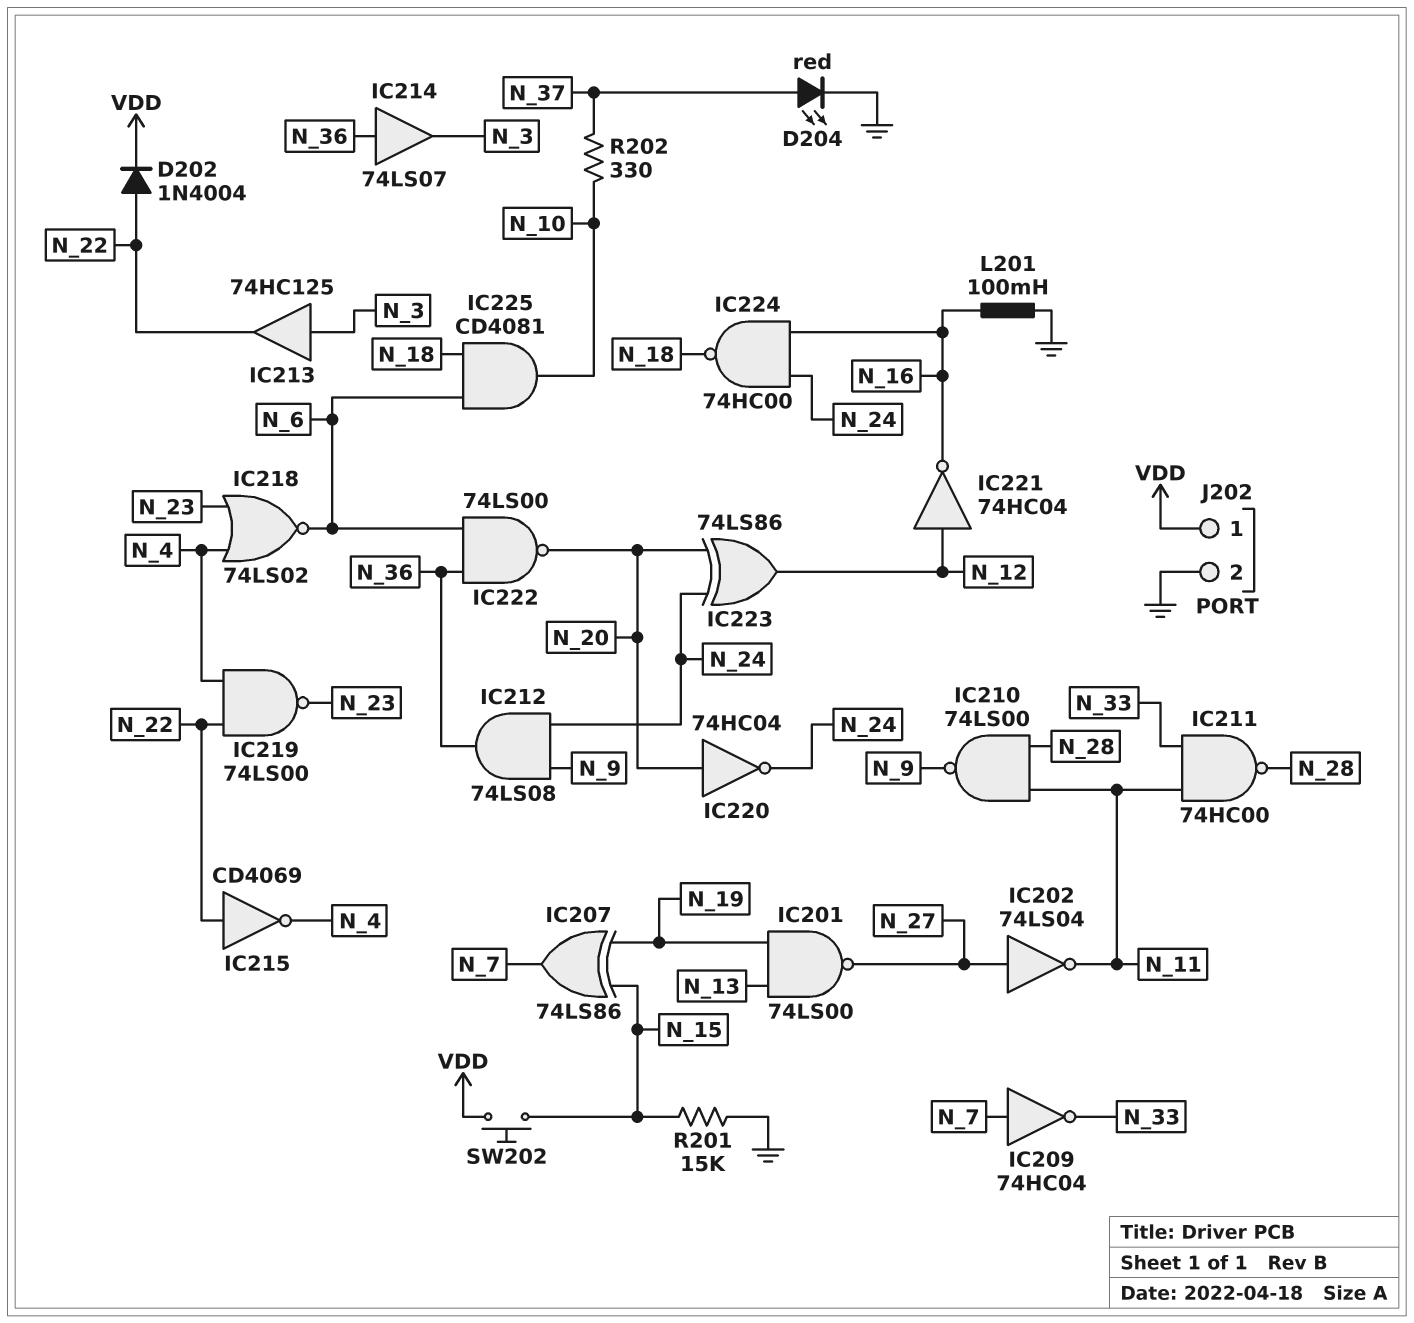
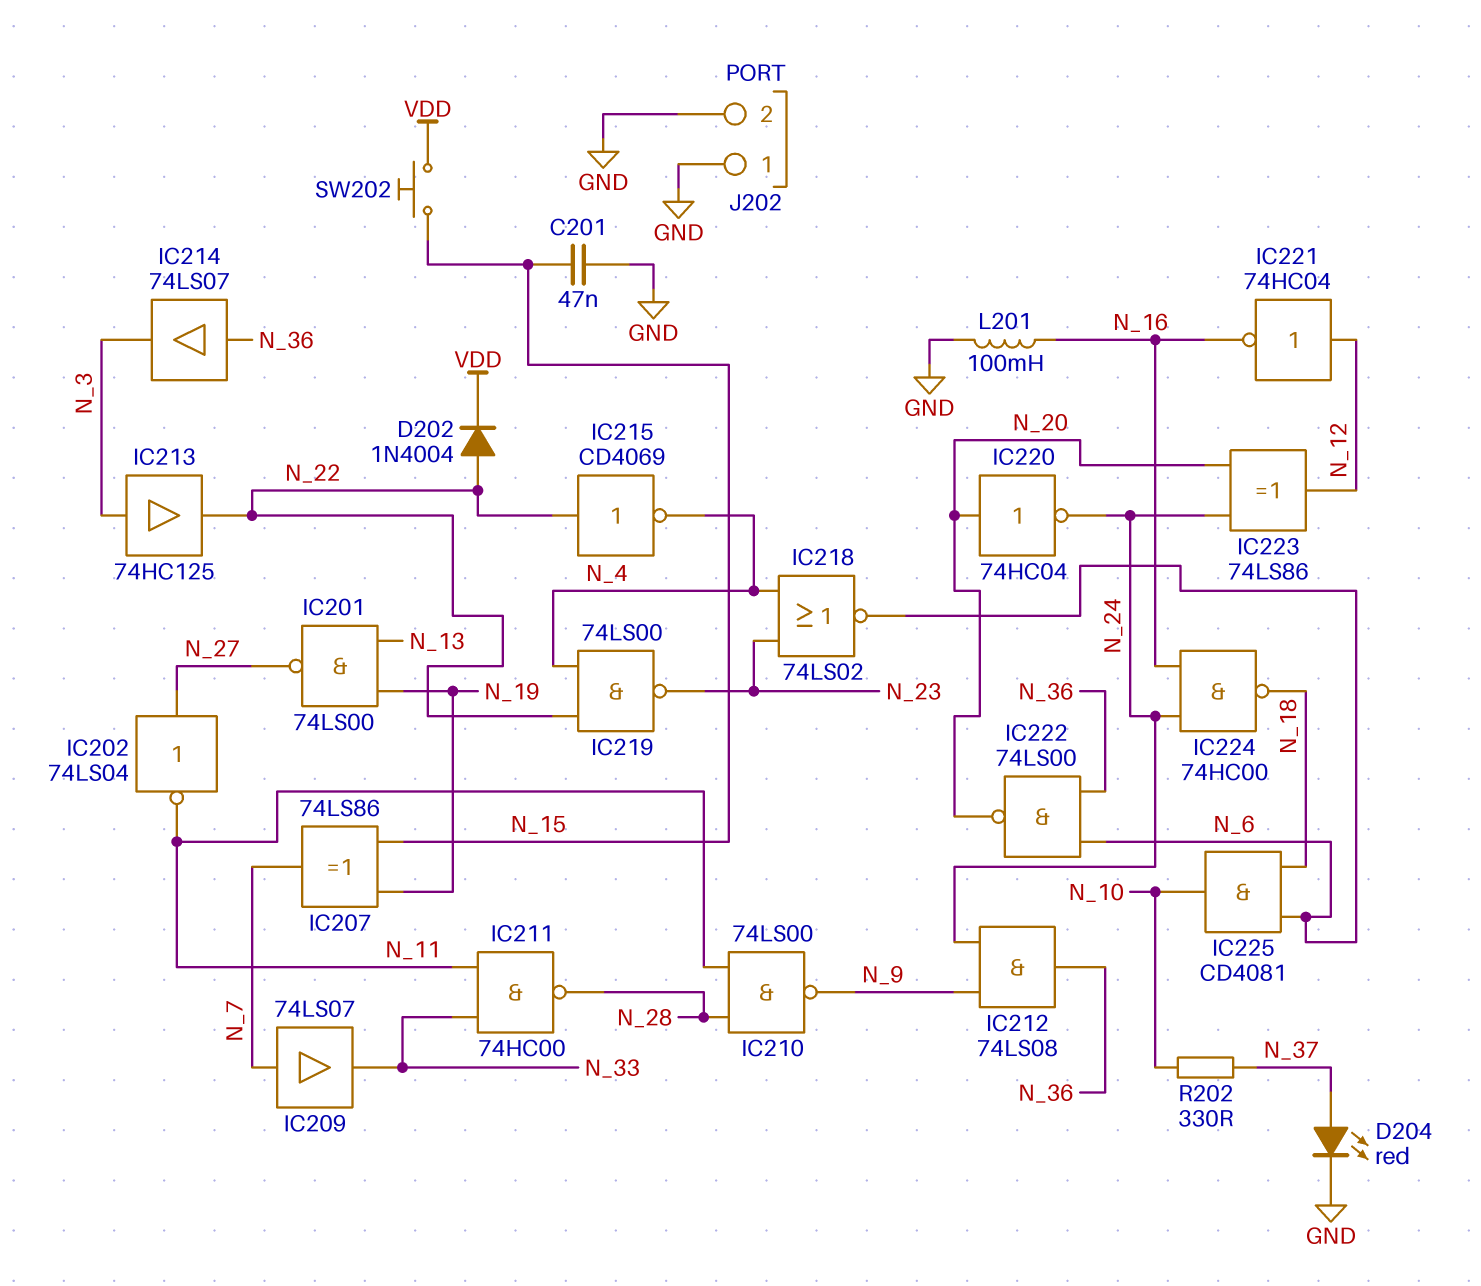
C201: none -> 47nF (GND, N_15)
IC209: NOT 74HC04 (in N_7, out N_33) -> buffer 74LS07 (in N_7, out N_33)
J202 pin 1: VDD -> GND
R201: 15k (GND, N_15) -> none

